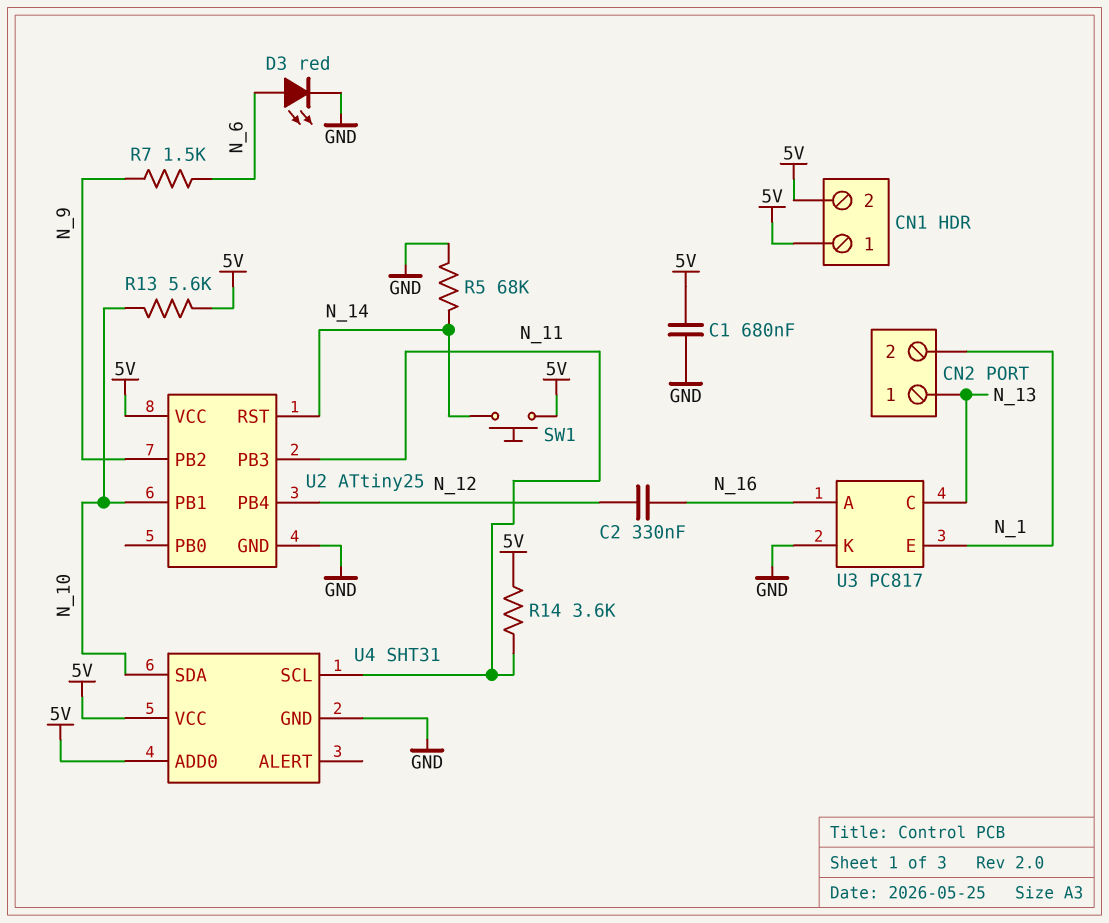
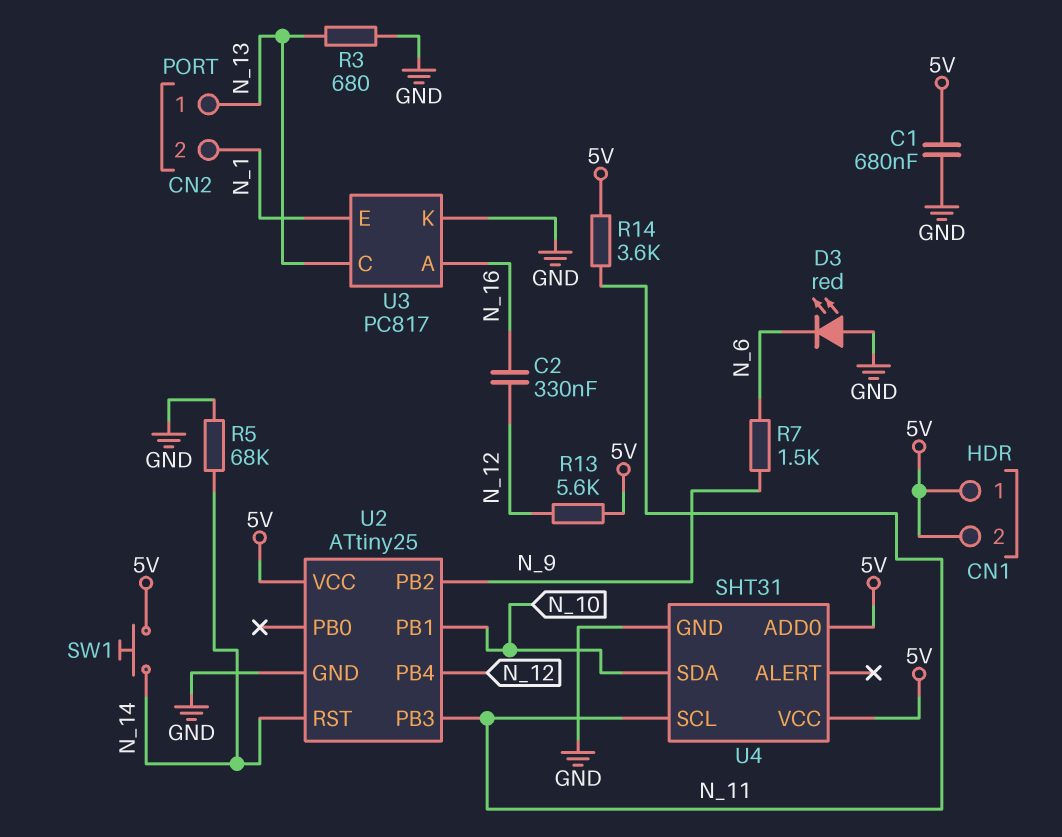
D3: LED red (A N_6, K GND) -> LED red (A GND, K N_6)
R3: none -> 680 (GND, N_13)
R13: 5.6k (5V, N_10) -> 5.6k (5V, N_12)

